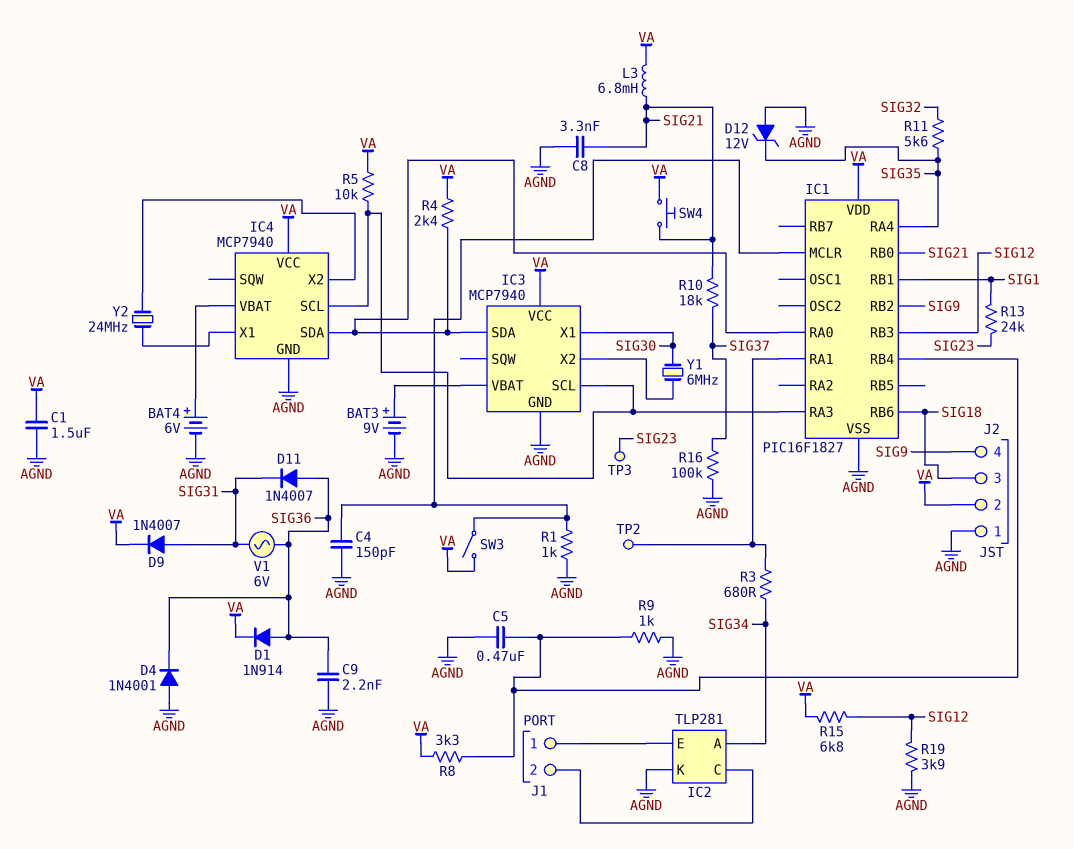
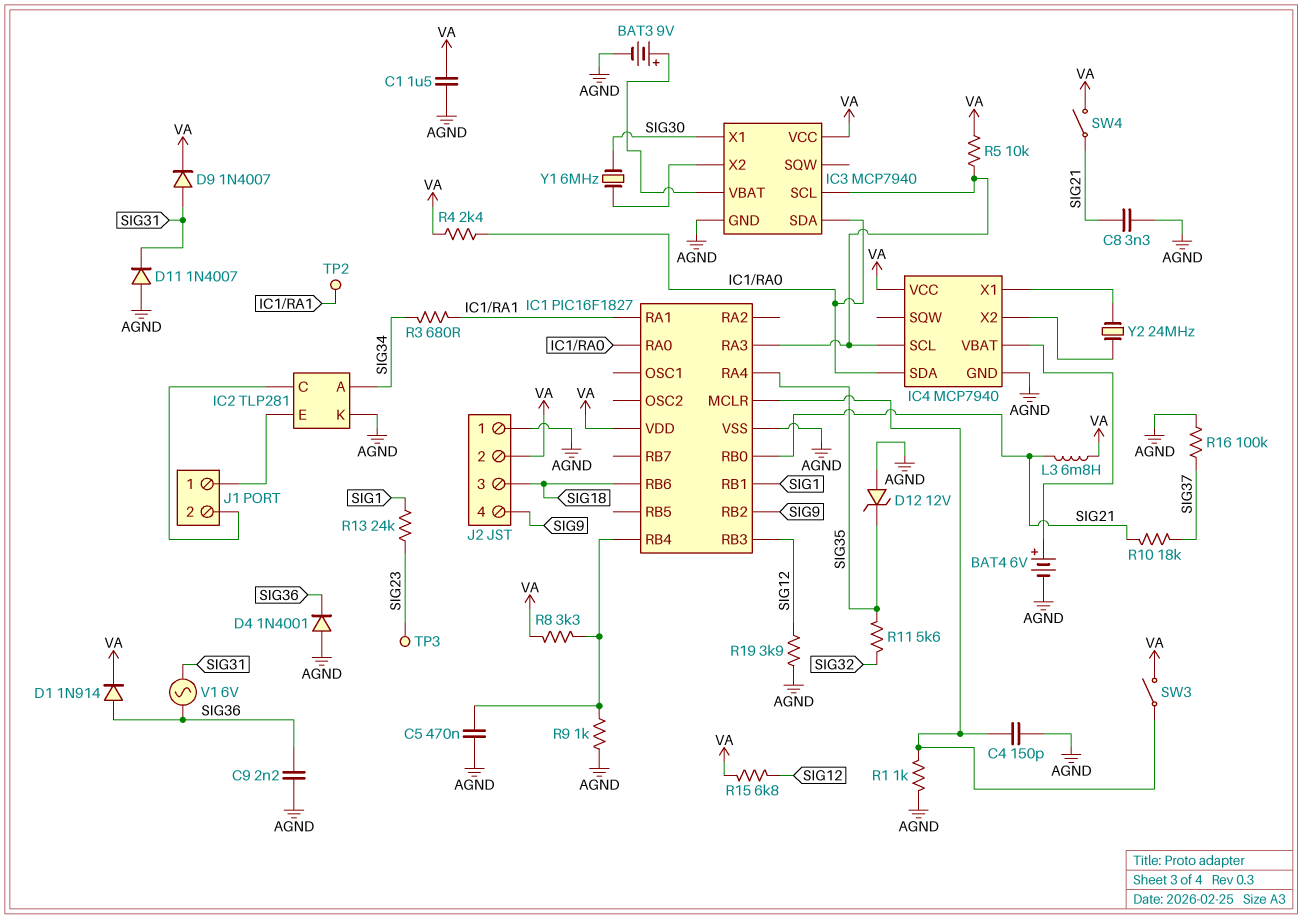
D11: diode 1N4007 (A SIG36, K SIG31) -> diode 1N4007 (A AGND, K SIG31)
SW4: button (SIG21, VA) -> switch (SIG21, VA)

